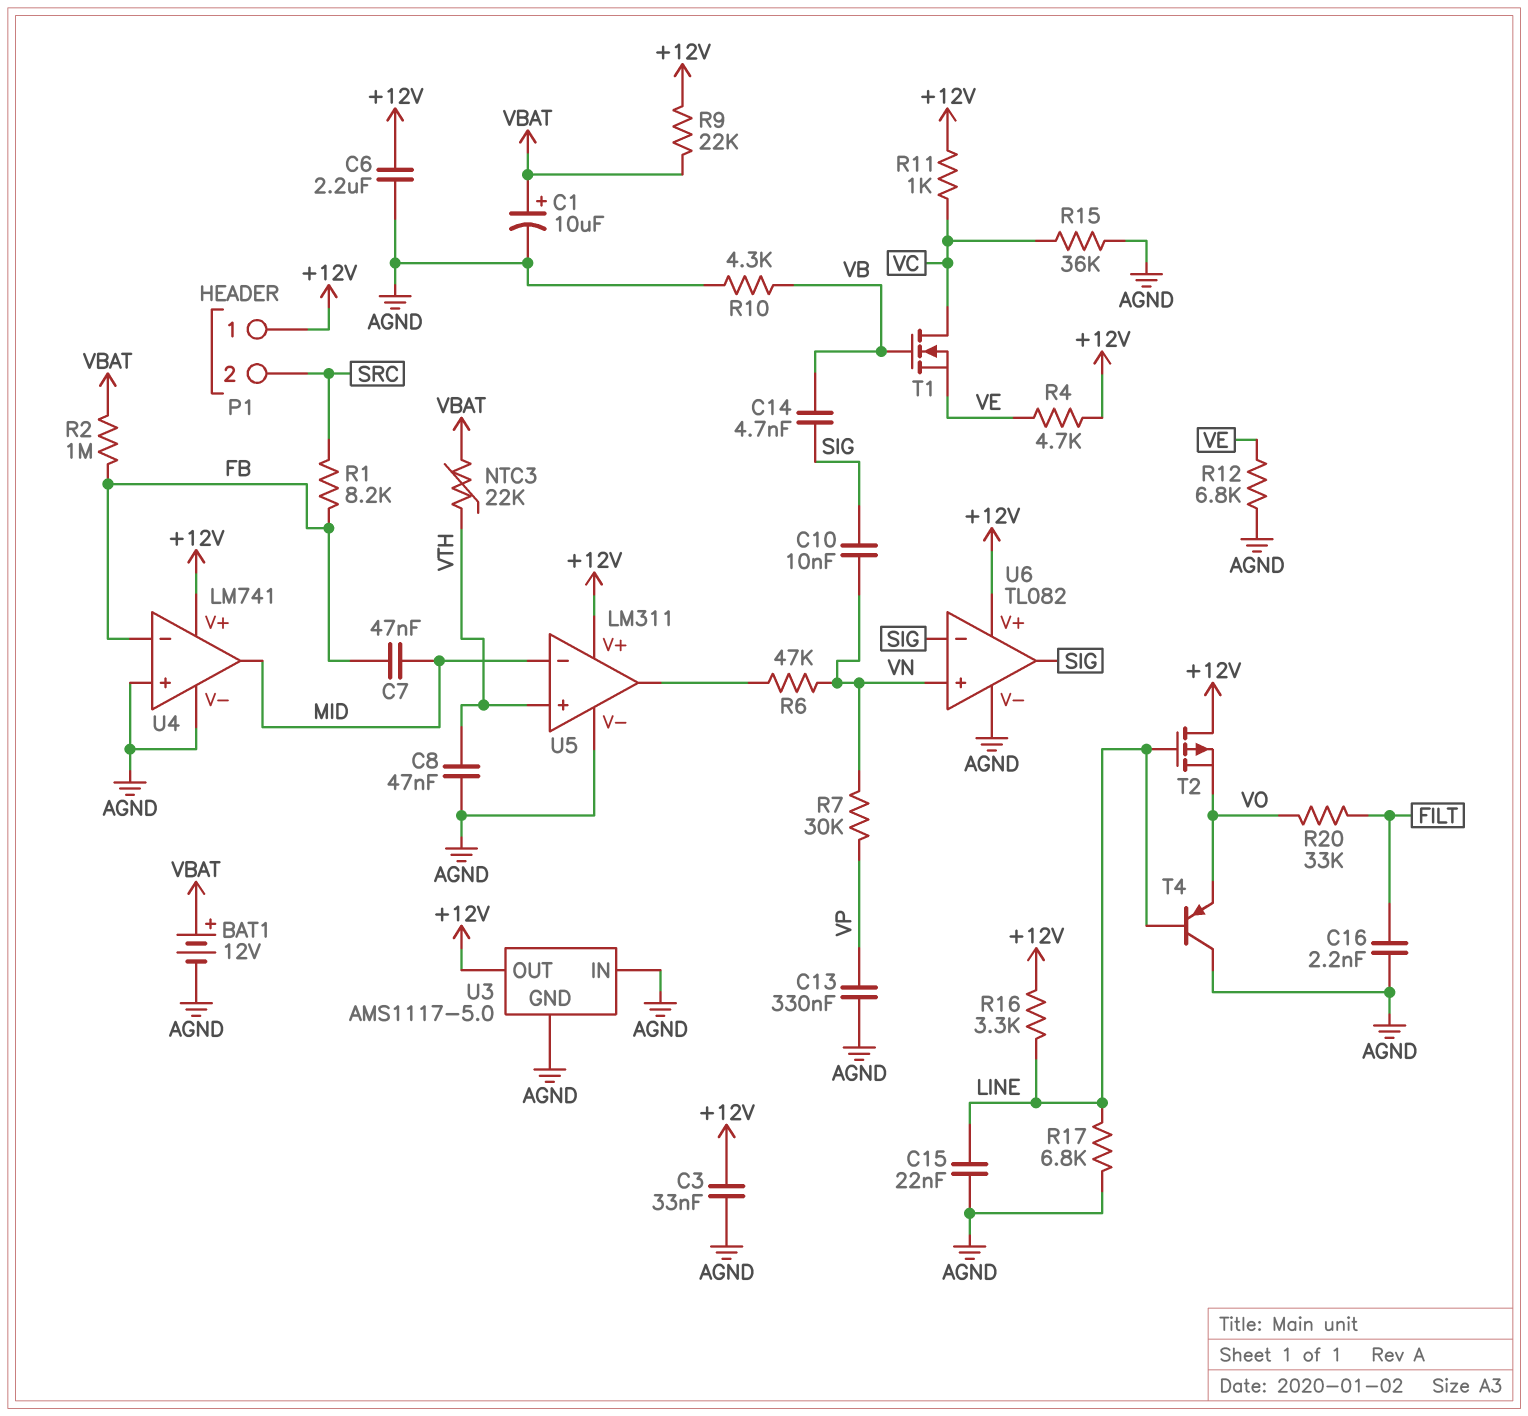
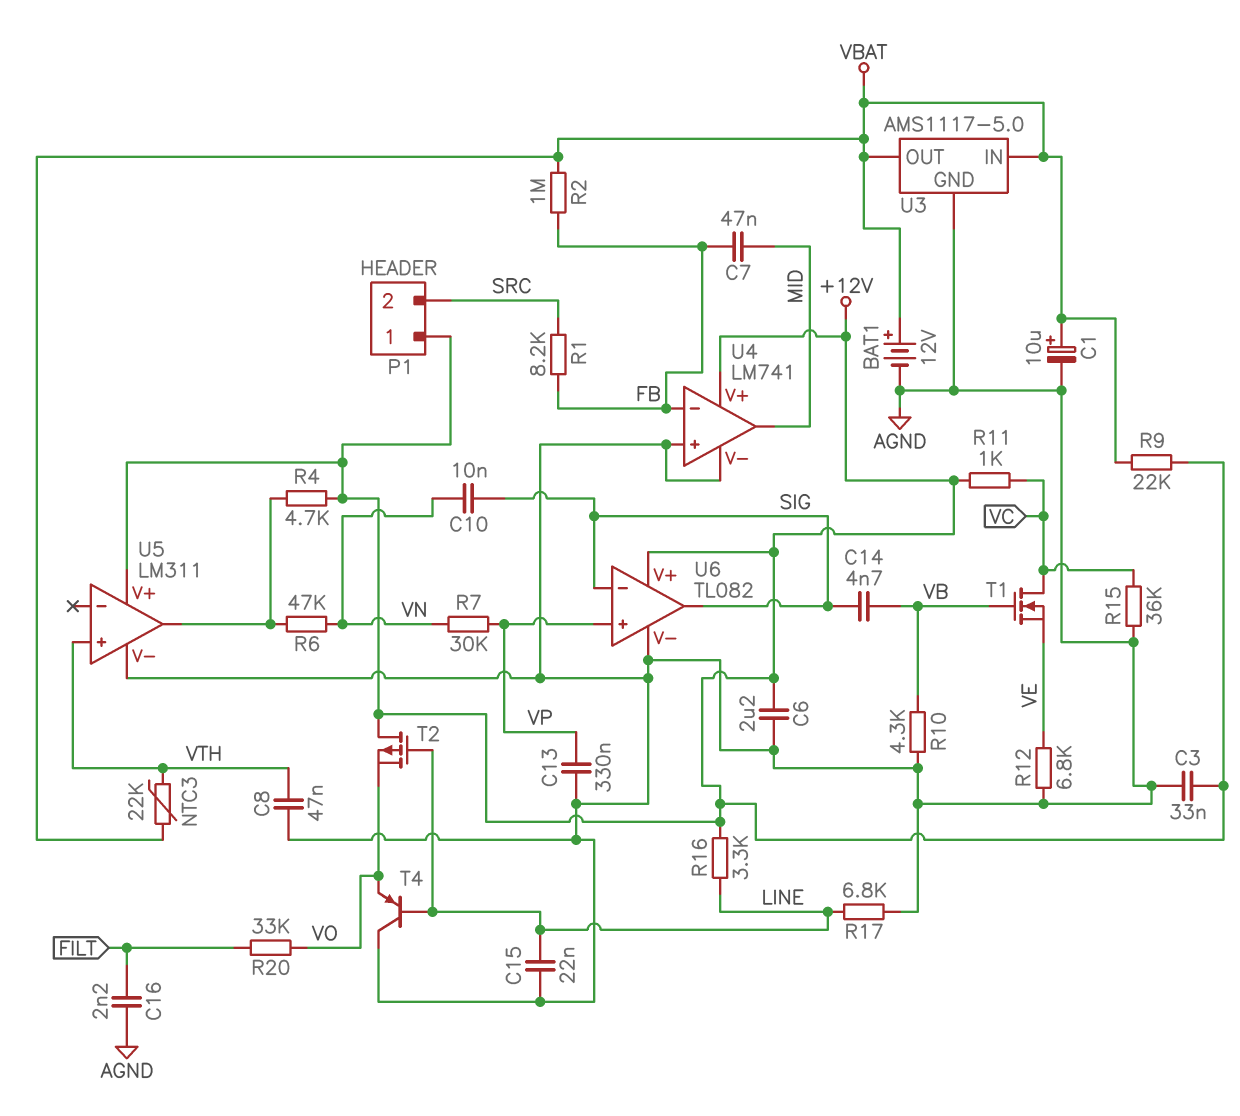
R4: 4.7k (+12V, VE) -> 4.7k (+12V, U5/out)
U3 pin IN: AGND -> VBAT
U3 pin OUT: +12V -> VBAT
U5 pin in-: MID -> none
U6 pin in+: VN -> VP

